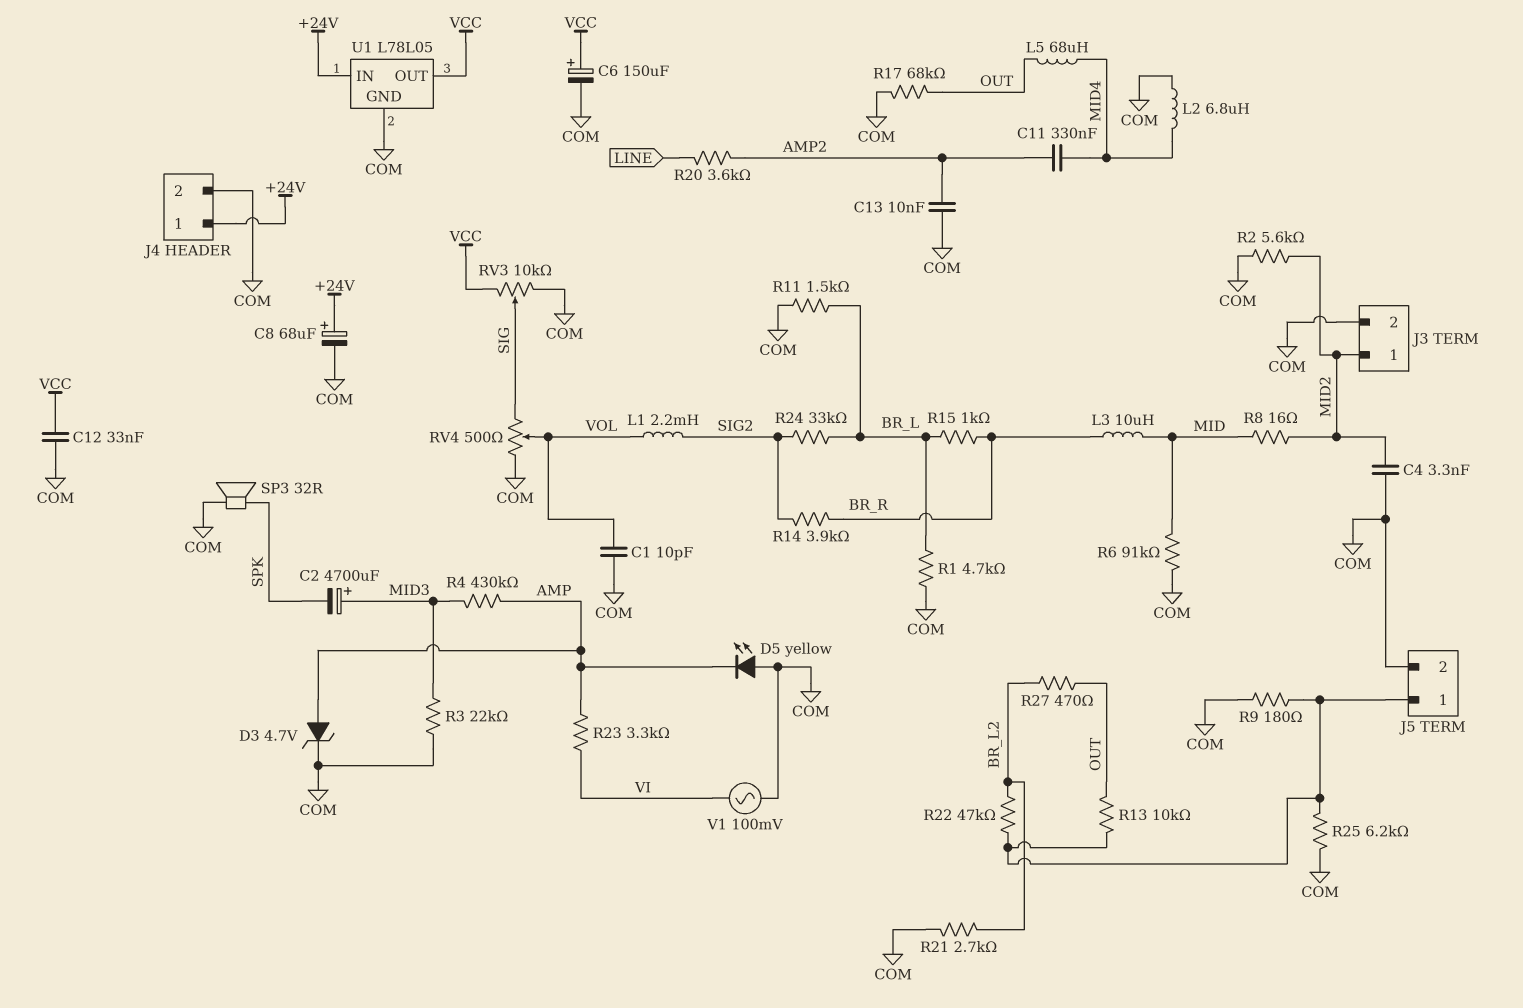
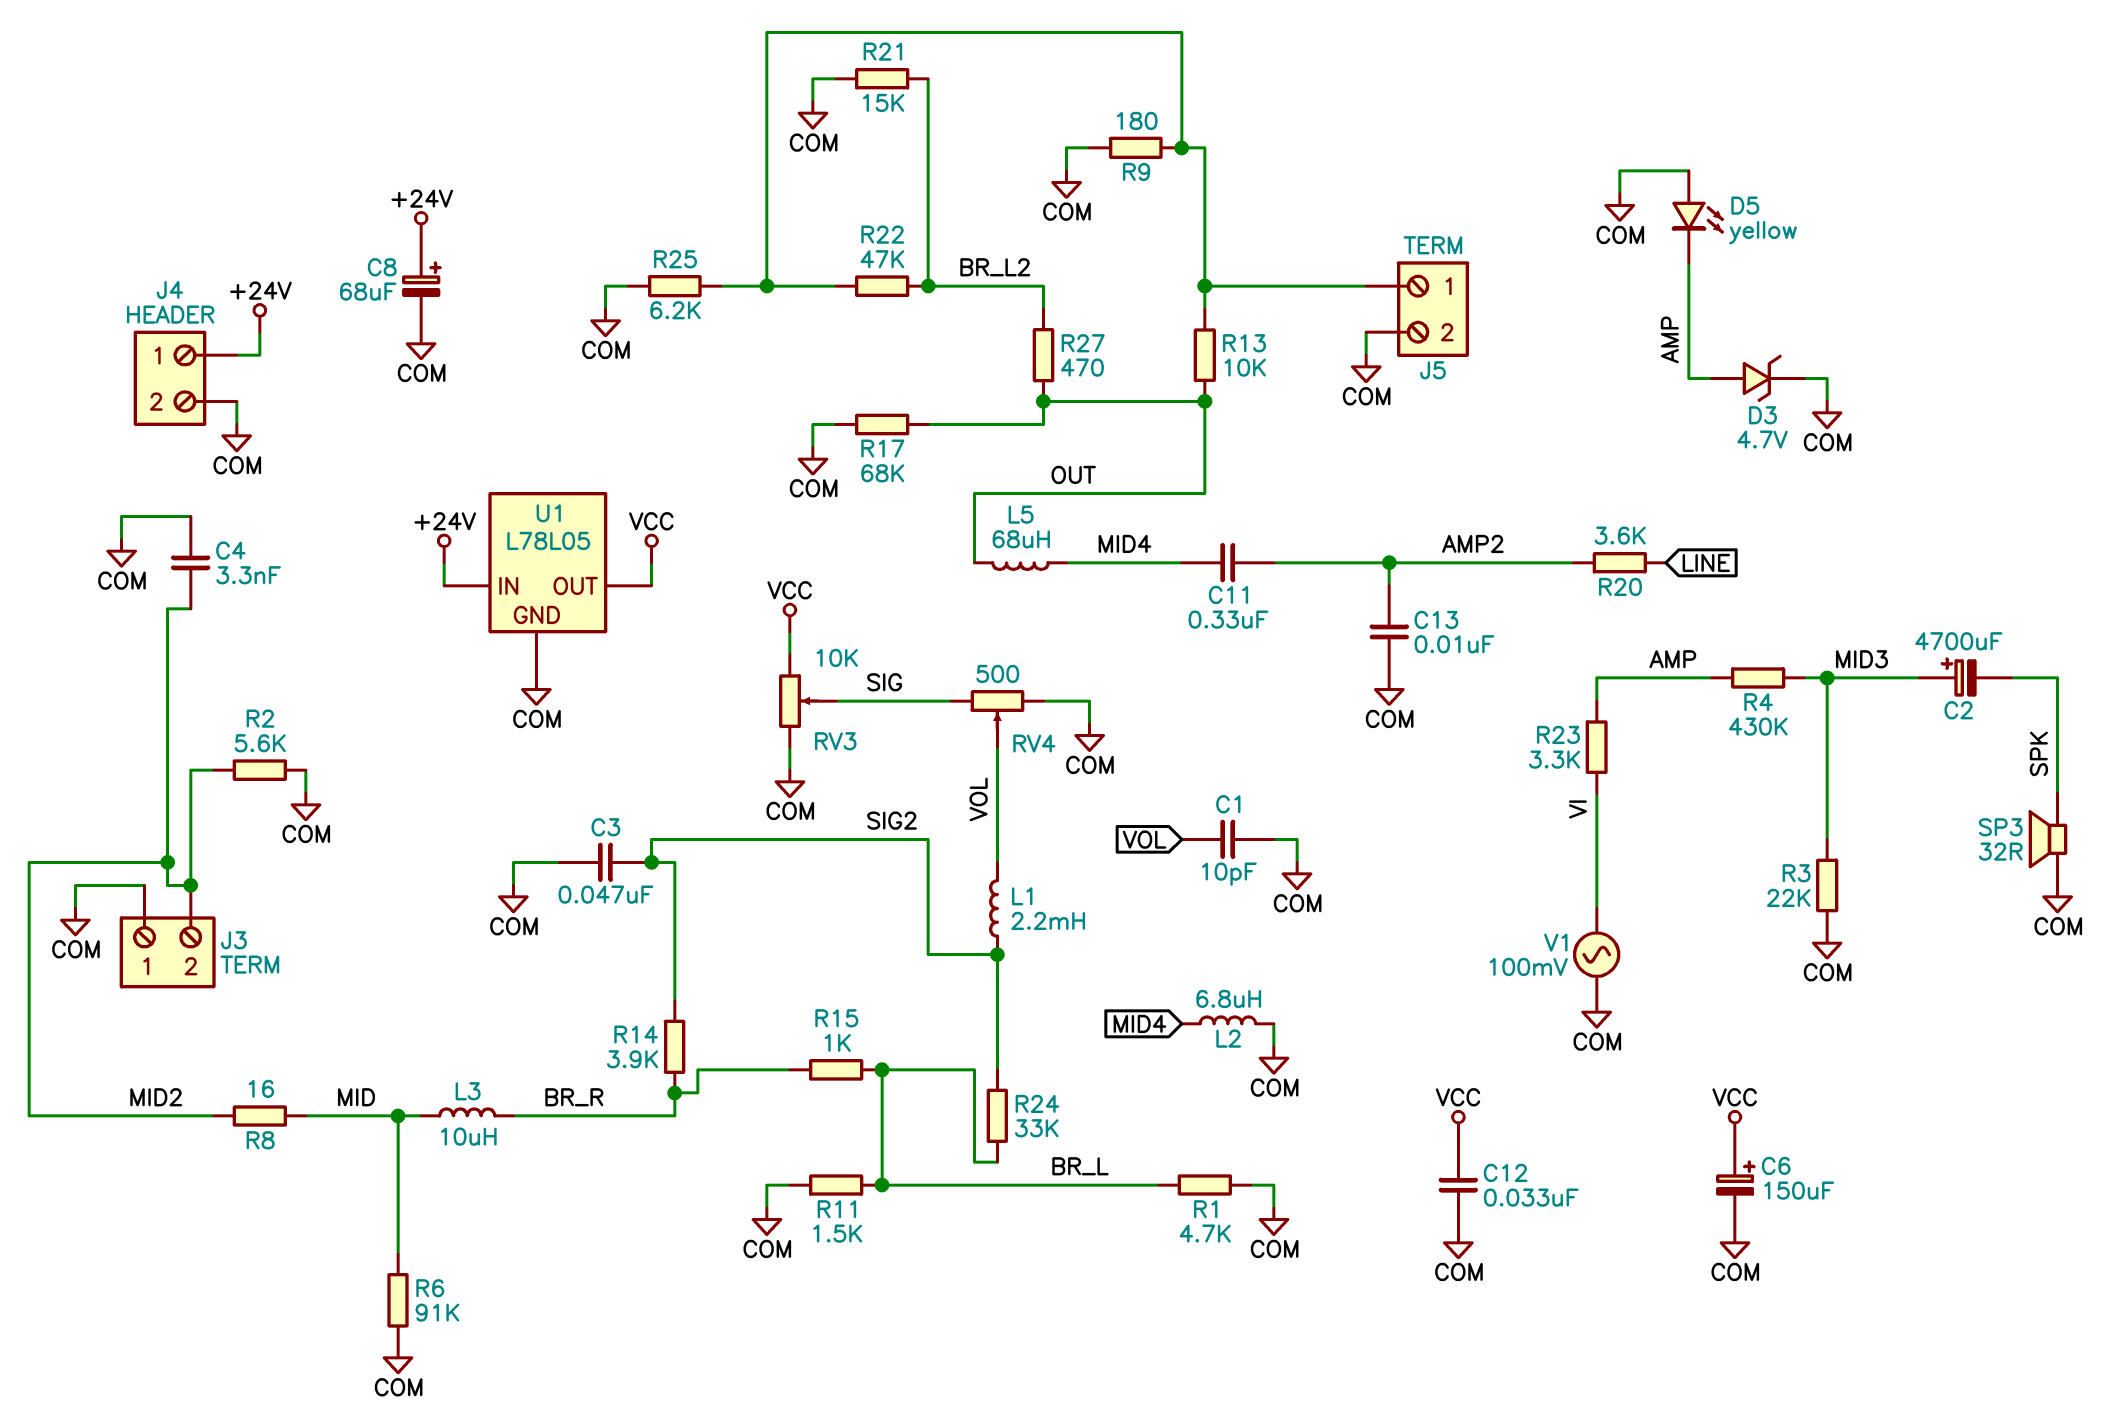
C3: none -> 47nF (COM, SIG2)
J3 pin 1: MID2 -> COM
J3 pin 2: COM -> MID2
R21: 2.7k (BR_L2, COM) -> 15k (BR_L2, COM)

